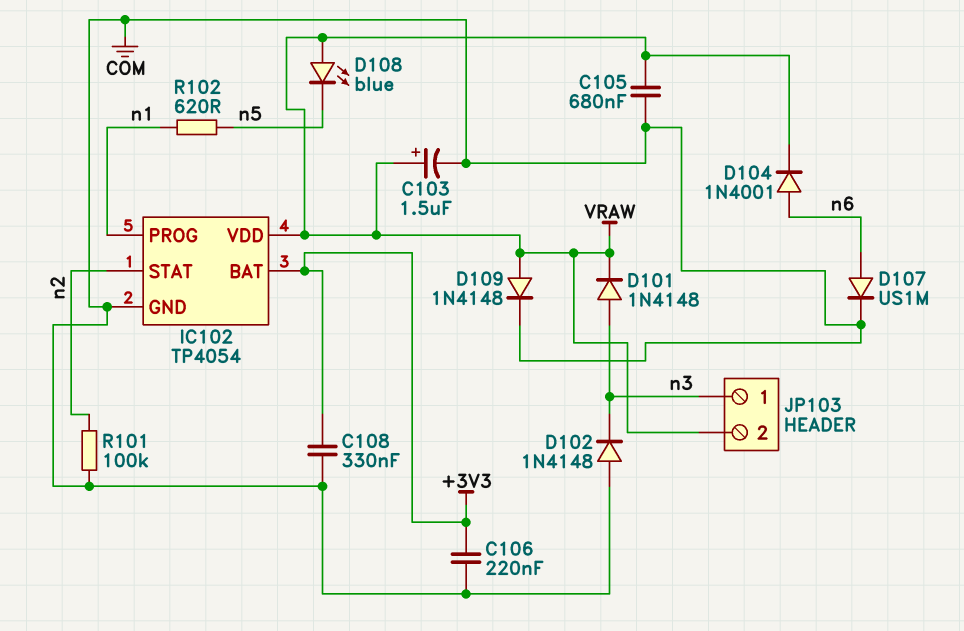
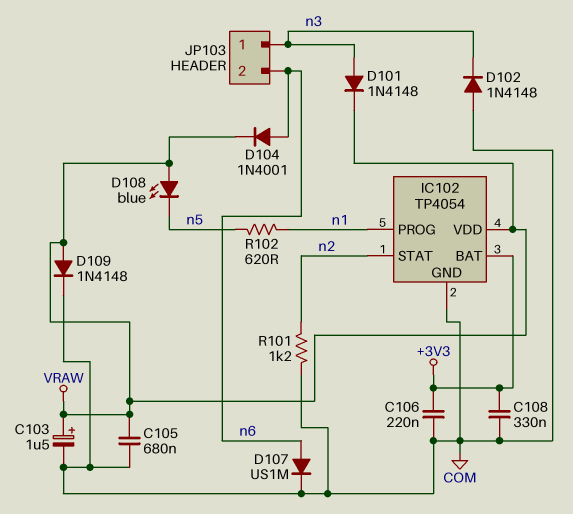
JP103 pin 2: VRAW -> n6
R101: 100k (COM, n2) -> 1.2k (COM, n2)

